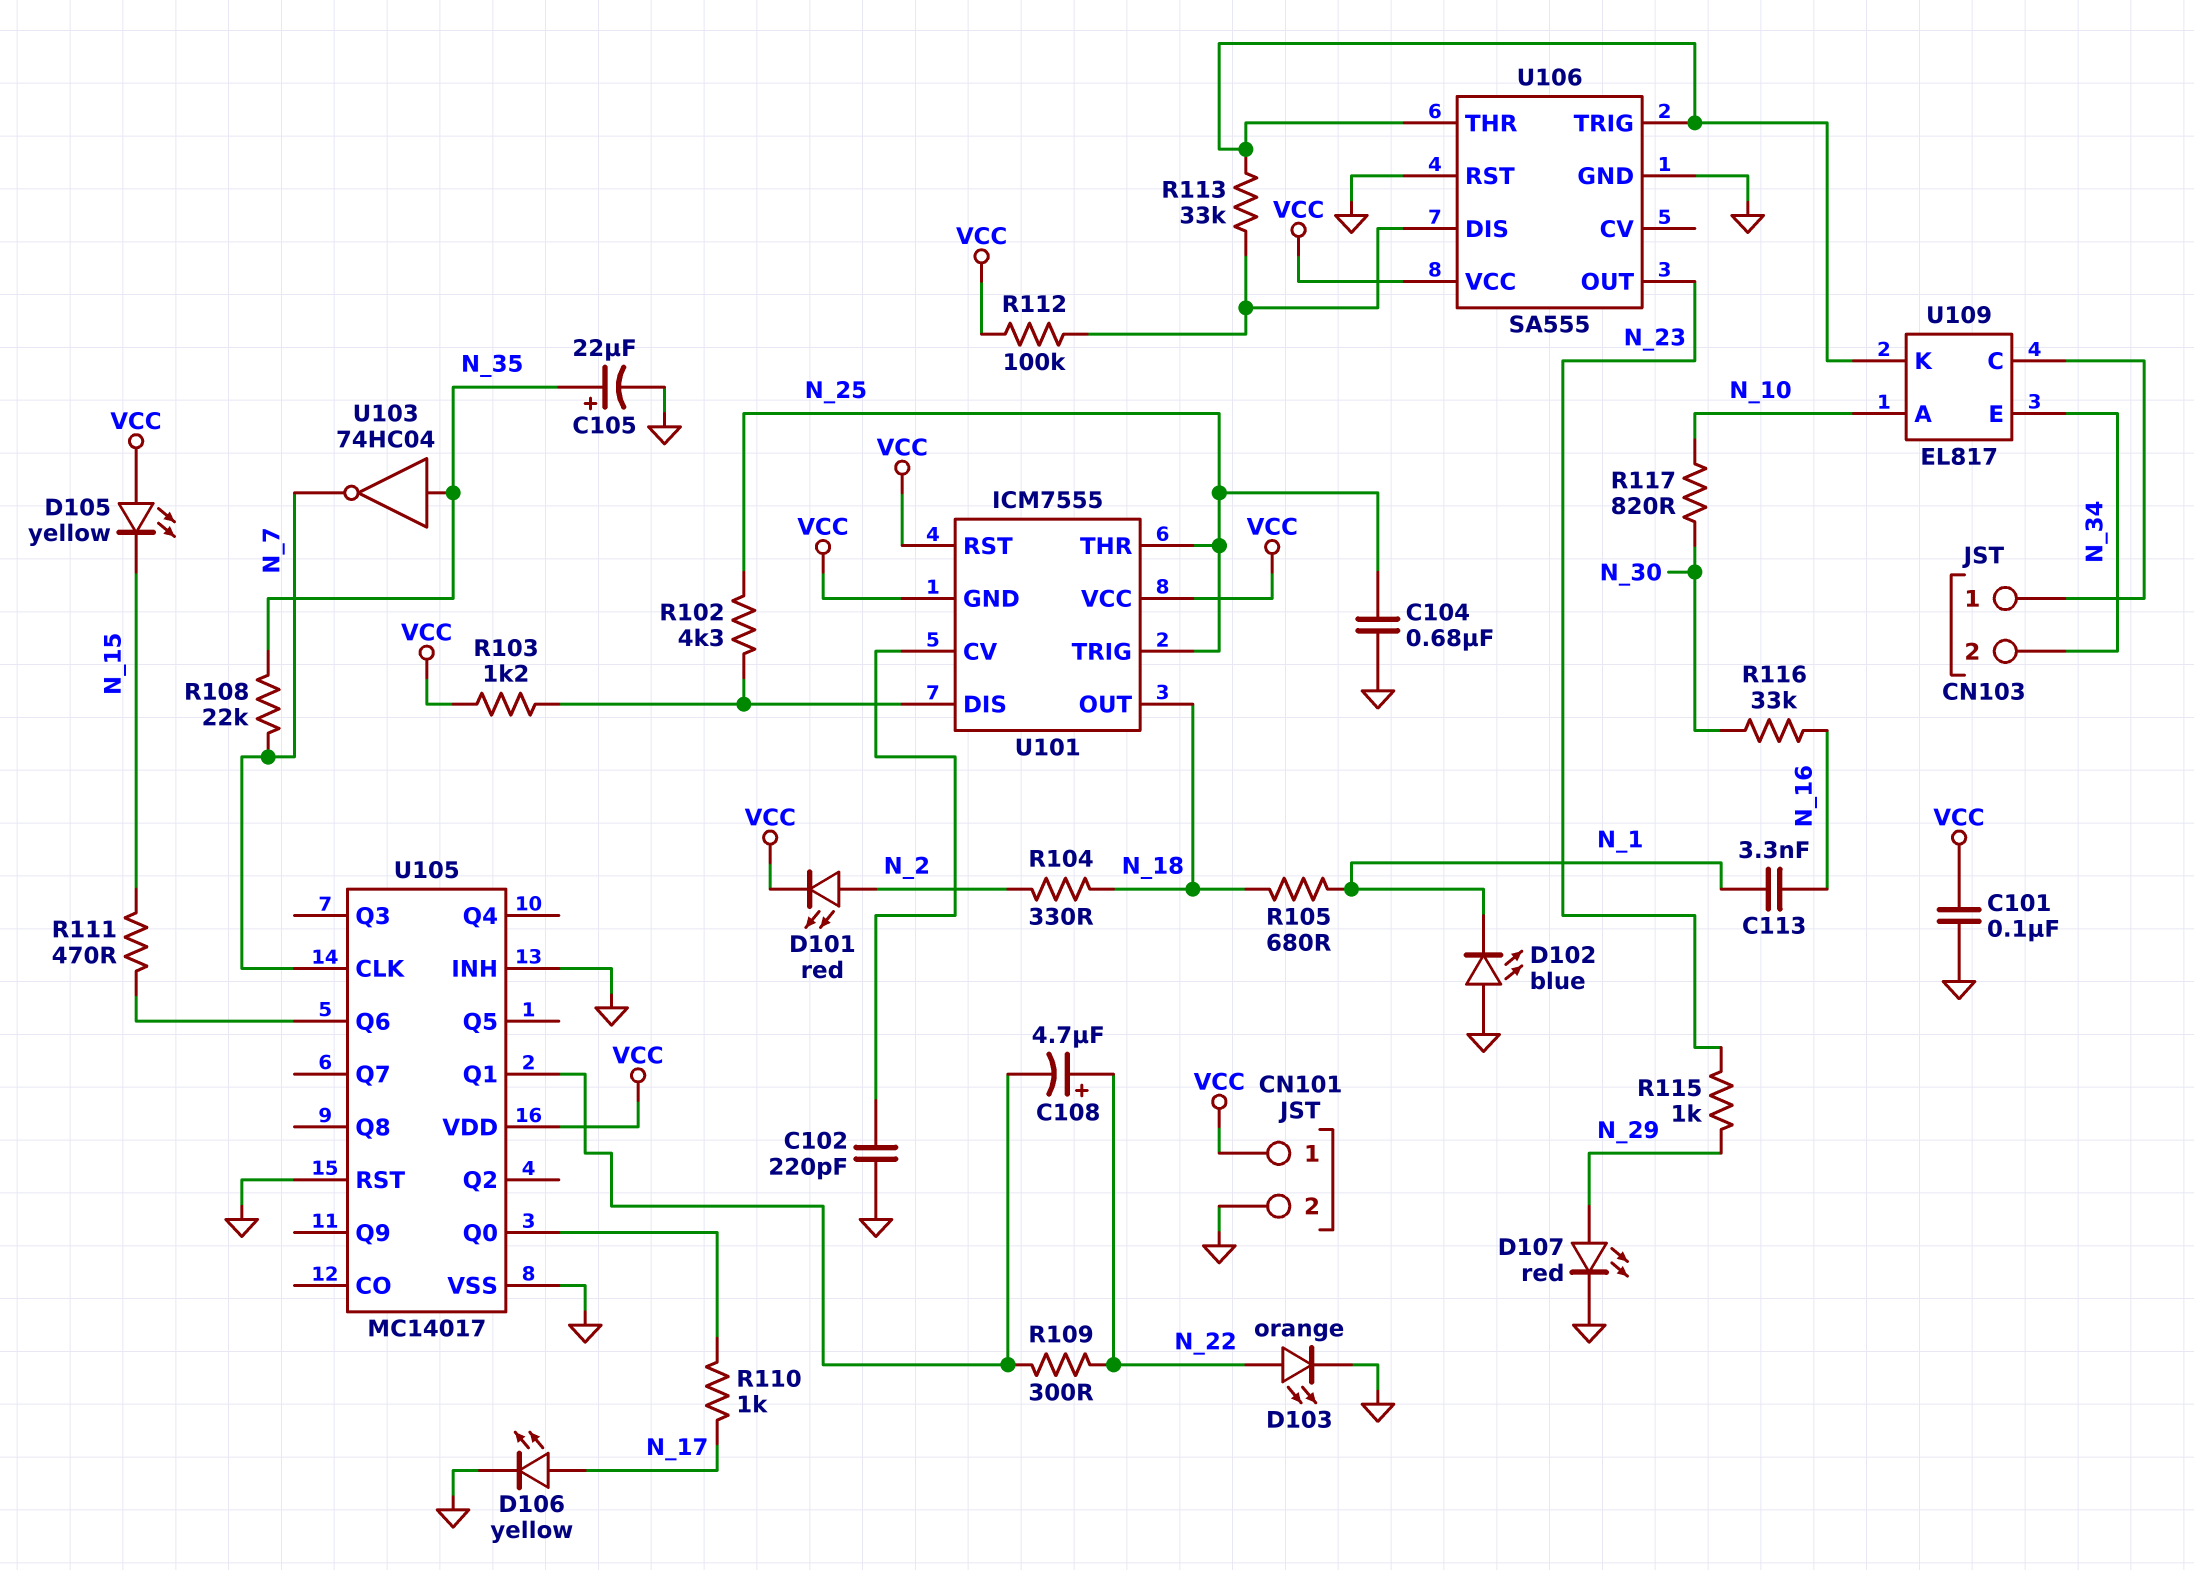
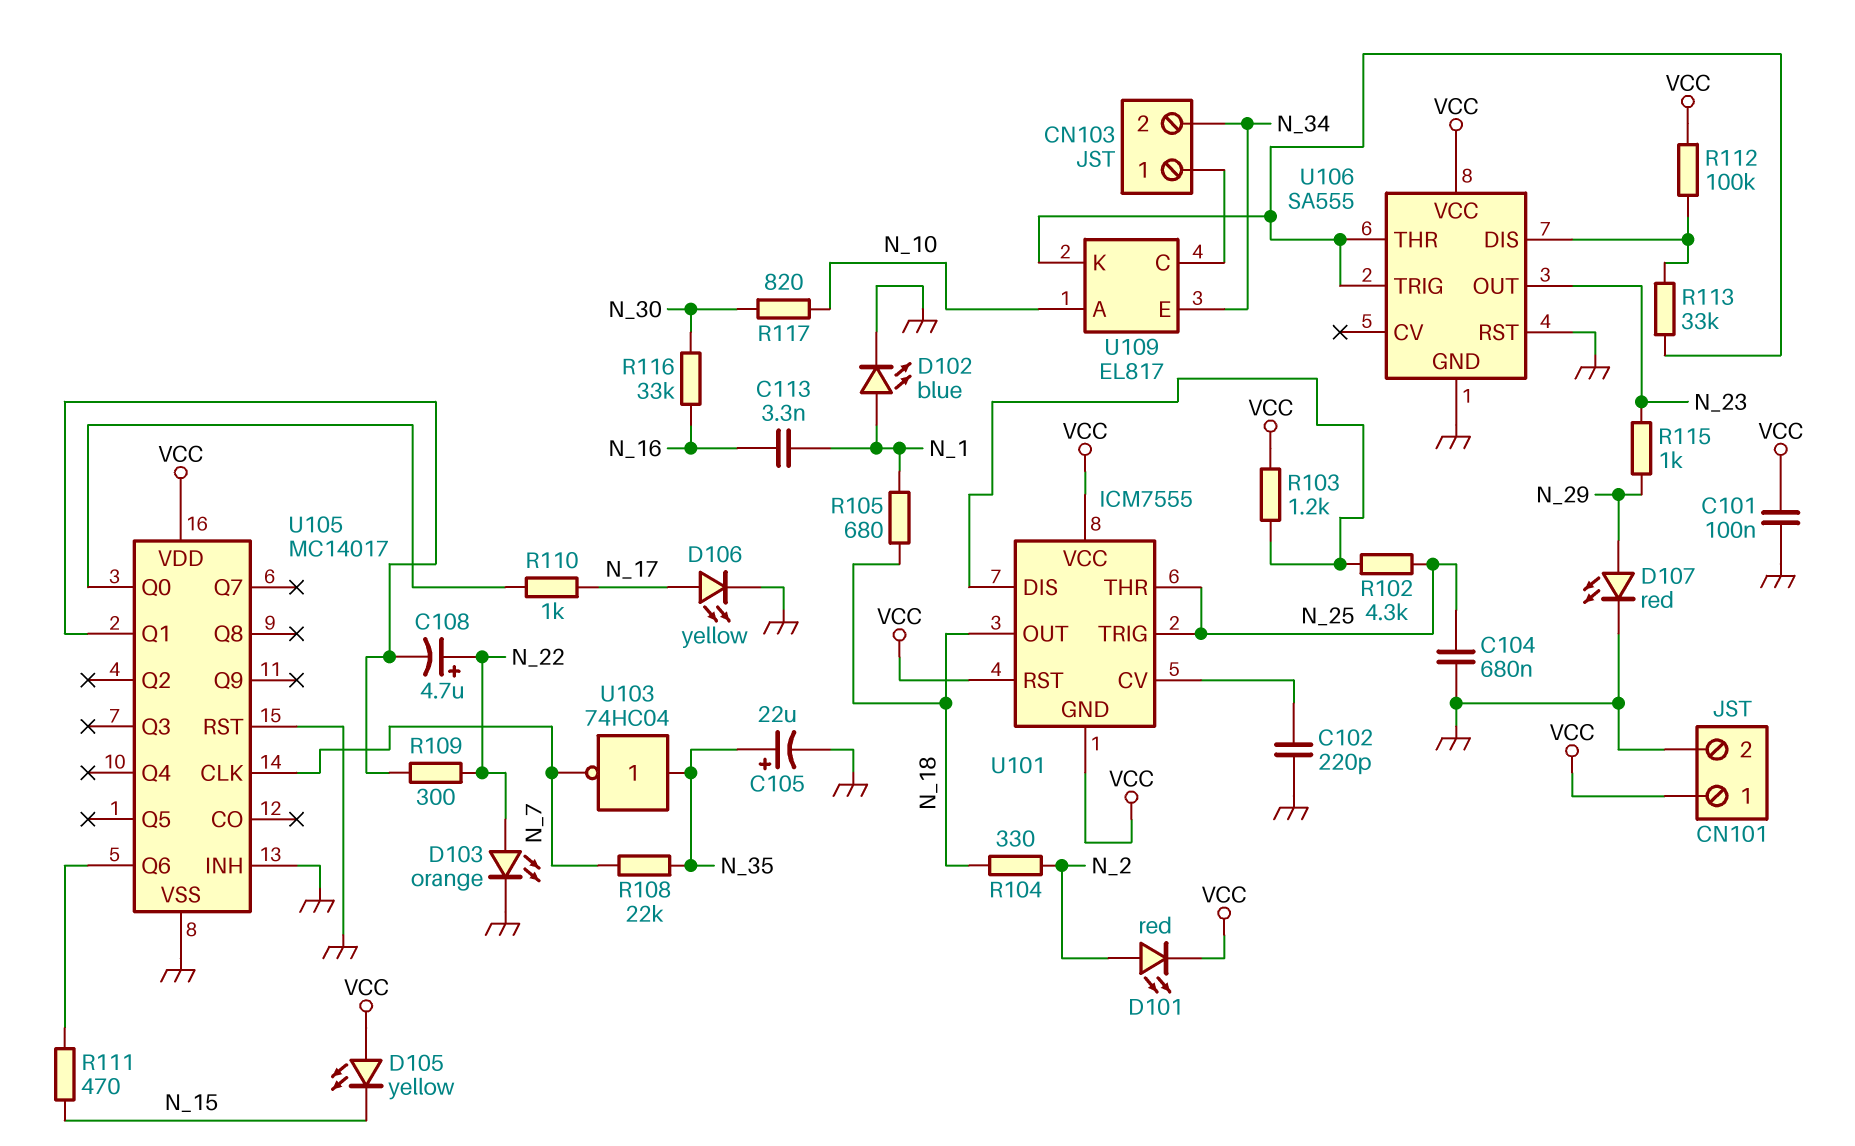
D102: LED blue (A GND, K N_1) -> LED blue (A N_1, K GND)

